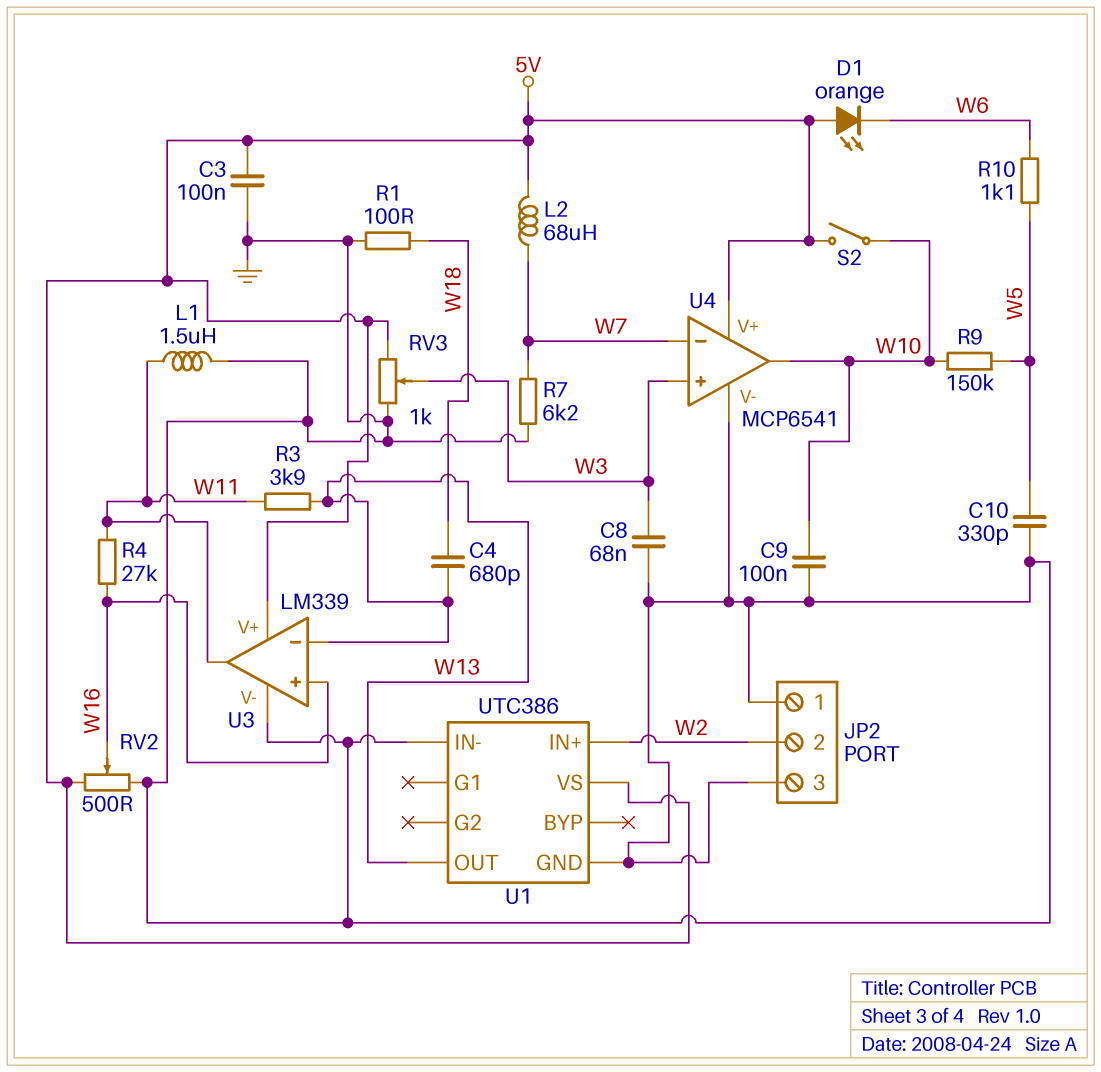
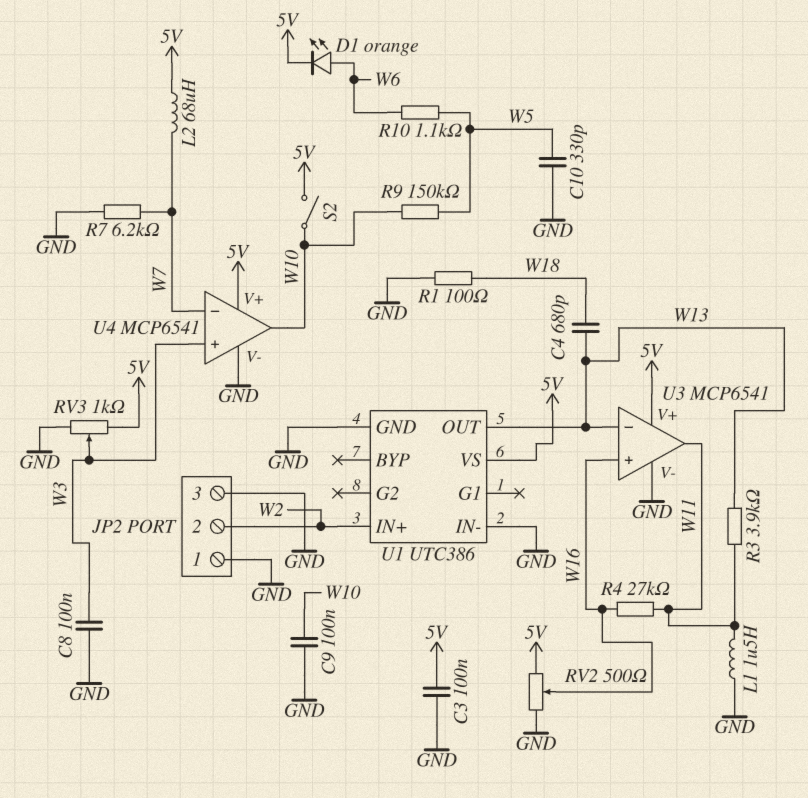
C8: 68nF (GND, W3) -> 100nF (GND, W3)
D1: LED orange (A 5V, K W6) -> LED orange (A W6, K 5V)
U3: LM339 -> MCP6541

